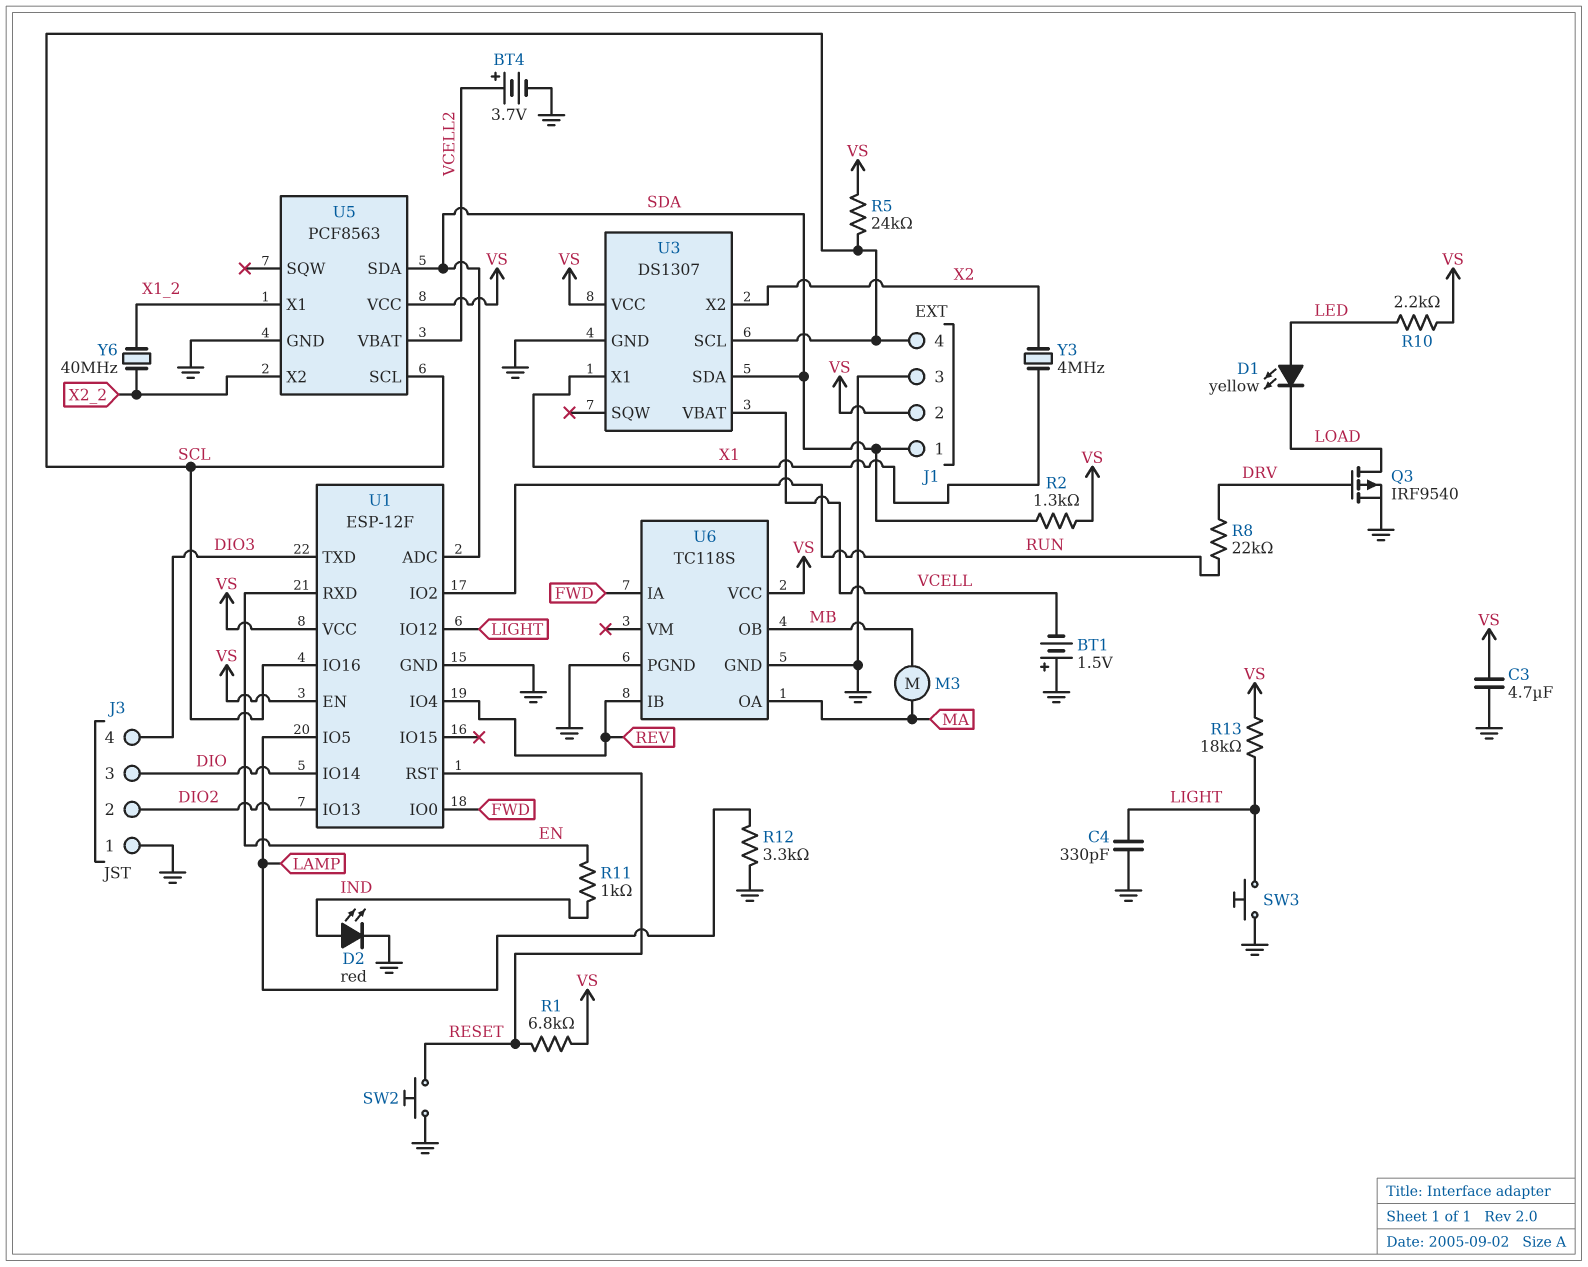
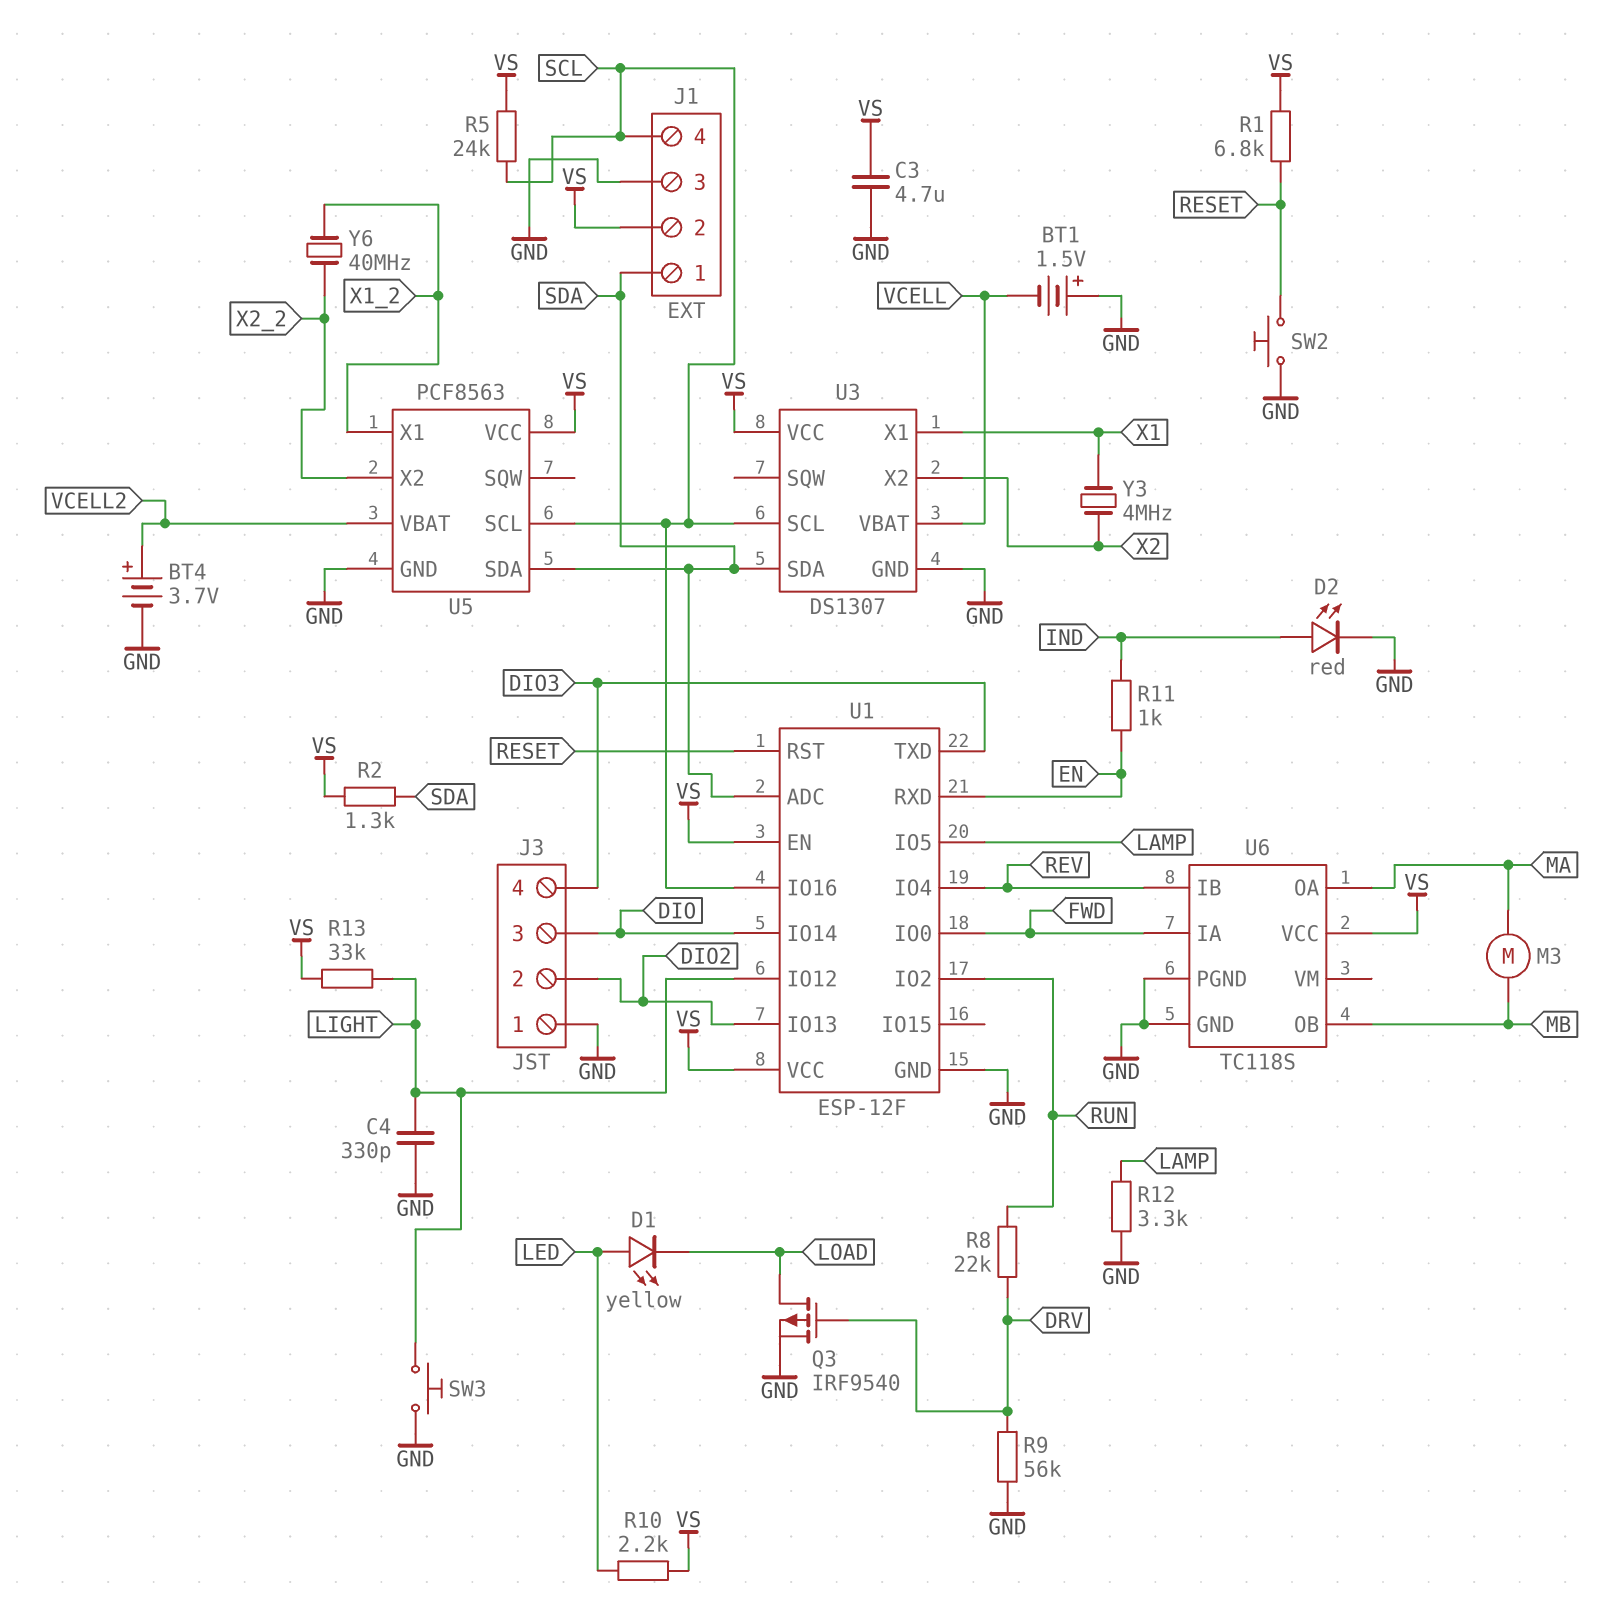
R9: none -> 56k (DRV, GND)
R13: 18k (LIGHT, VS) -> 33k (LIGHT, VS)

